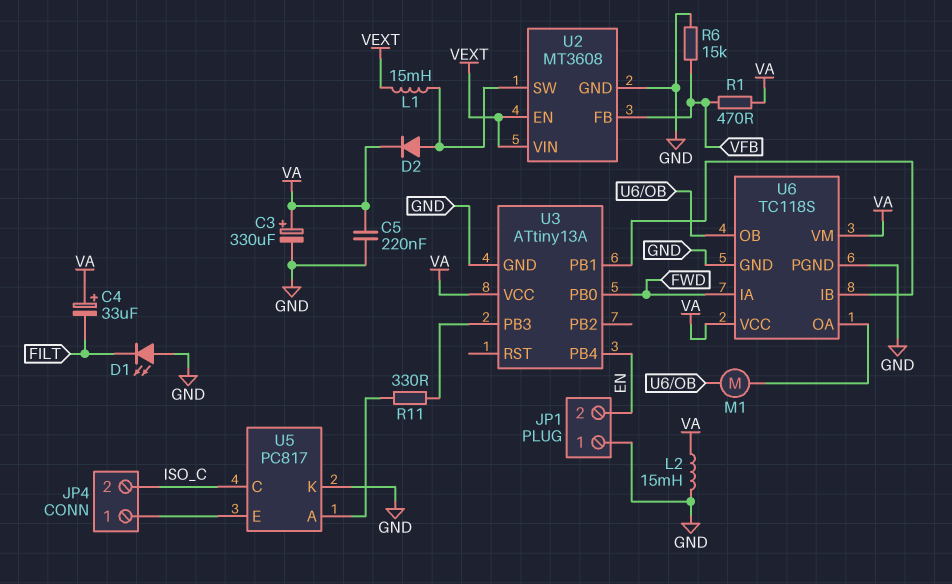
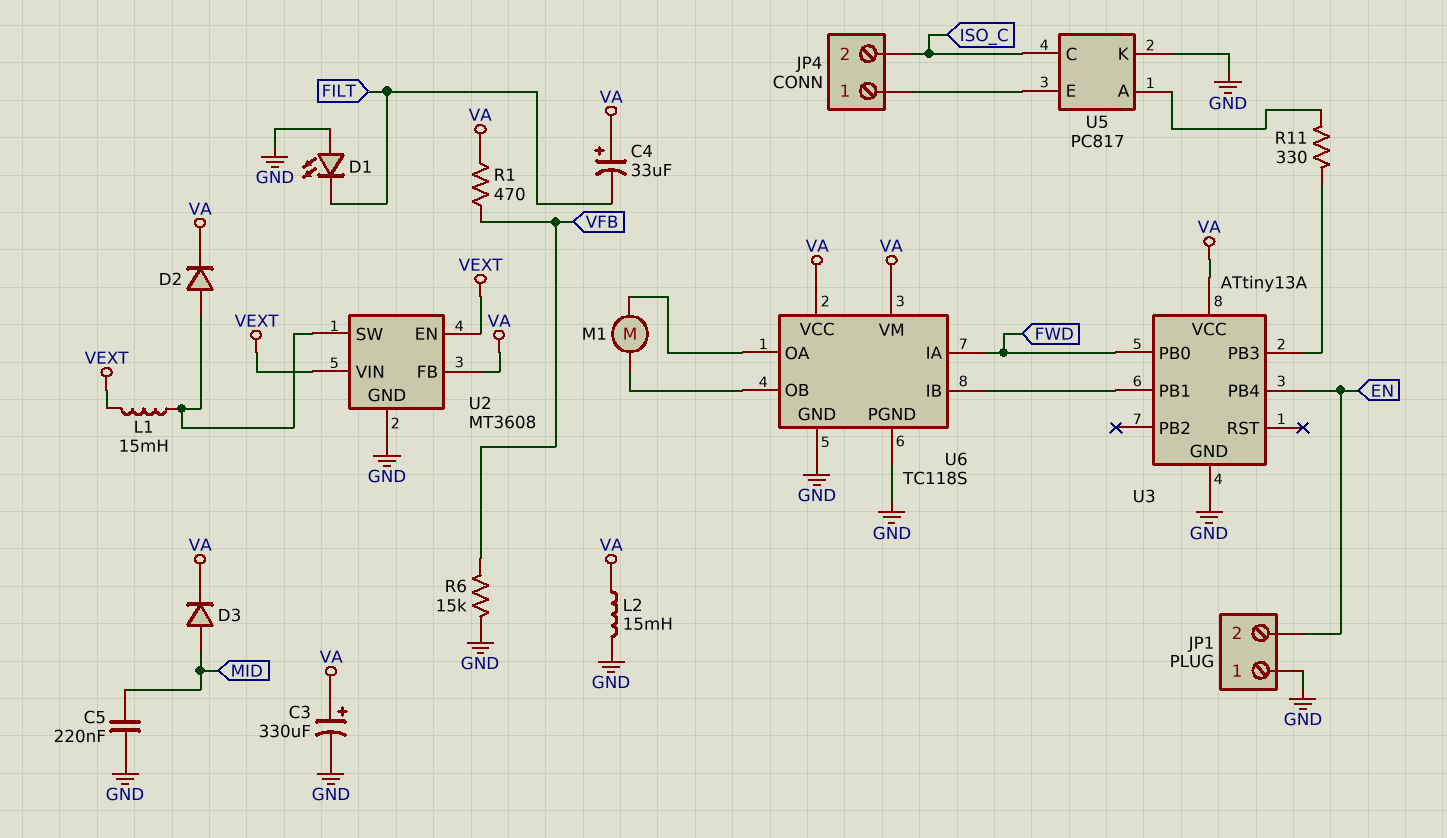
C5: 220nF (GND, VA) -> 220nF (GND, MID)
D3: none -> diode (A MID, K VA)
U2 pin FB: VFB -> VA

